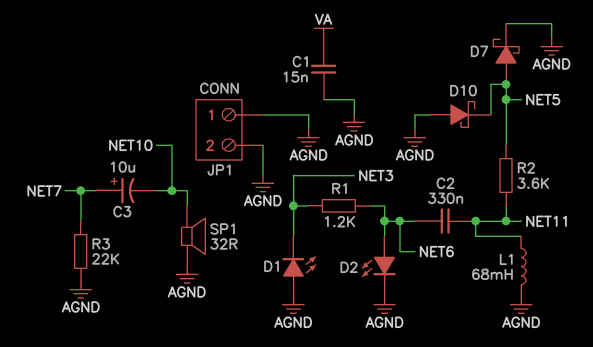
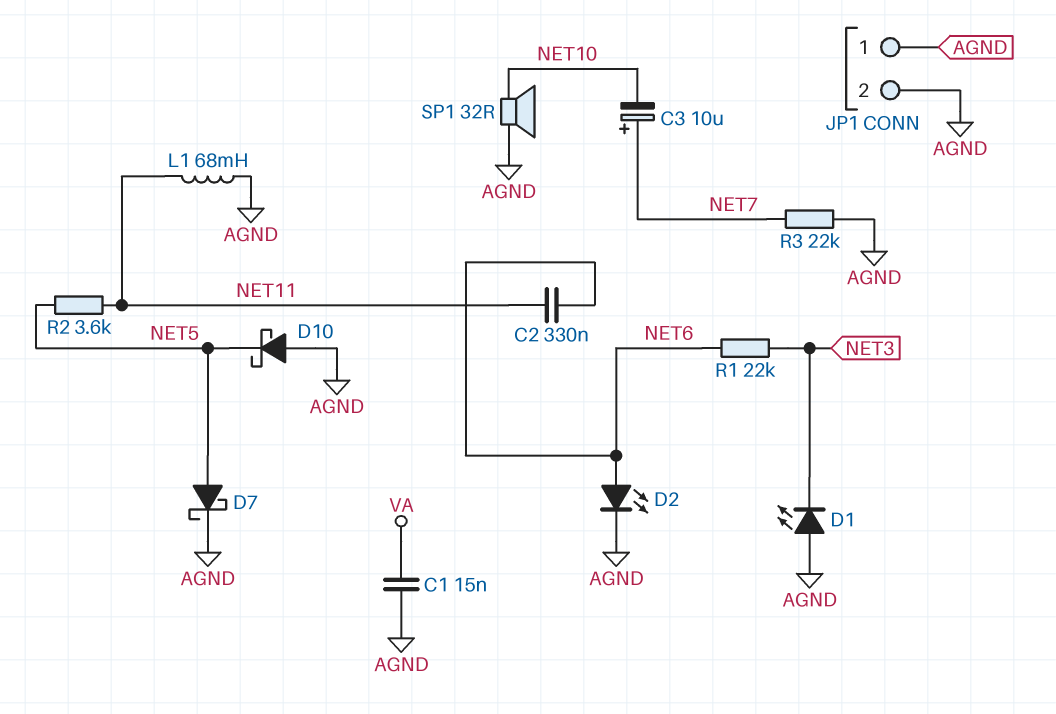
R1: 1.2k (NET3, NET6) -> 22k (NET3, NET6)

